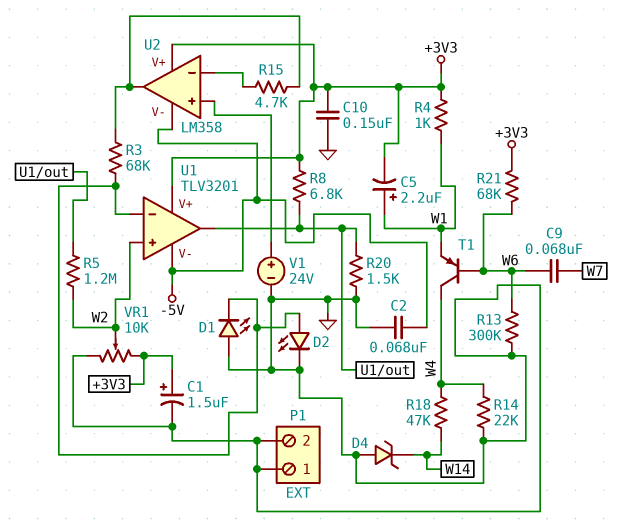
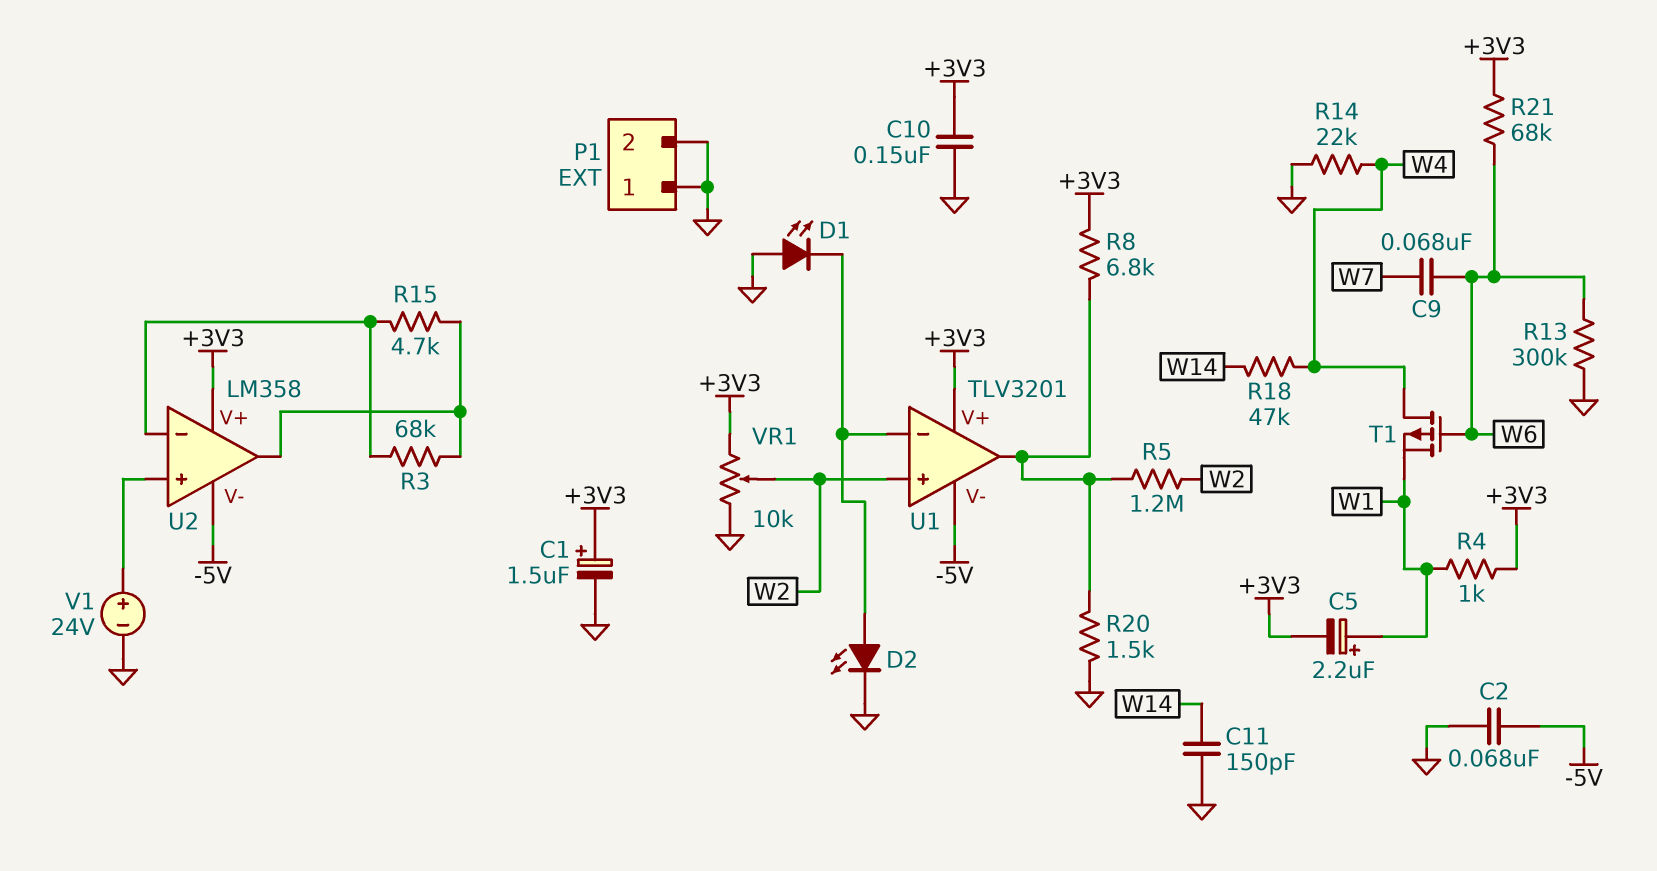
C11: none -> 150pF (GND, W14)
D4: zener (A GND, K W14) -> none
R3: 68k (U1/in-, U2/out) -> 68k (U2/in-, U2/out)
T1: PNP (B W6, C W4, E W1) -> PMOS (G W6, D W4, S W1)

